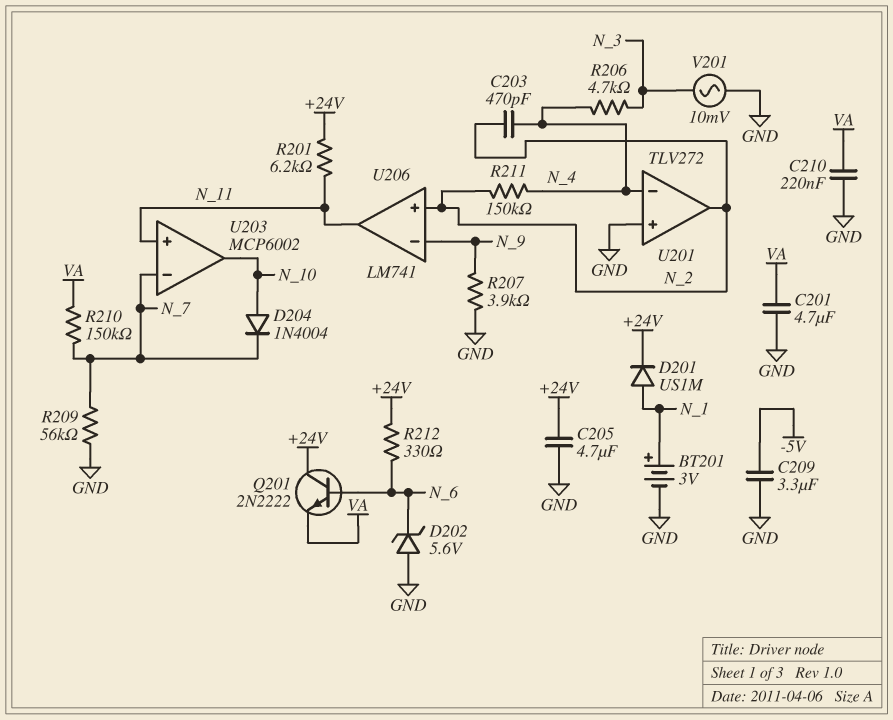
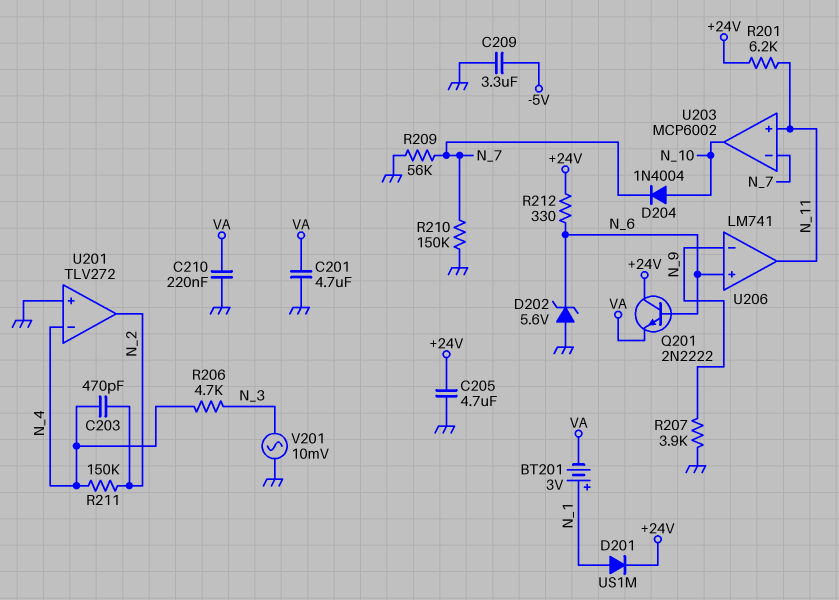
BT201: 3V (plus N_1, minus GND) -> 3V (plus N_1, minus VA)
R210: 150k (N_7, VA) -> 150k (GND, N_7)
U206 pin in+: N_2 -> N_6

